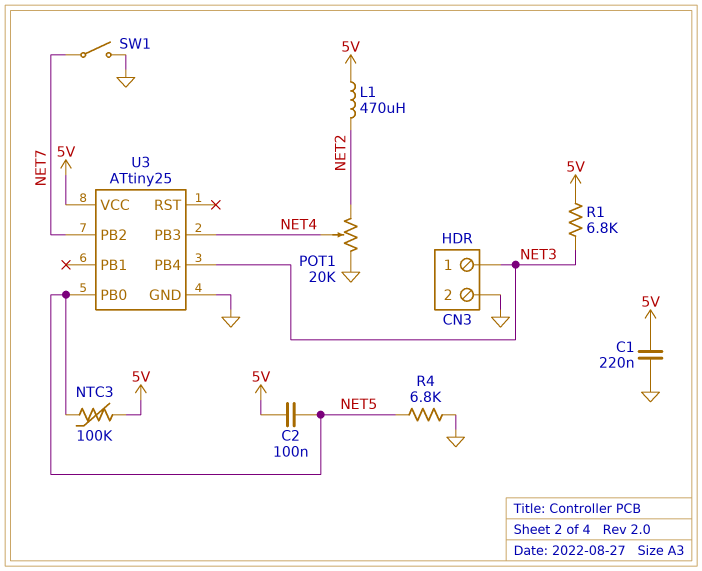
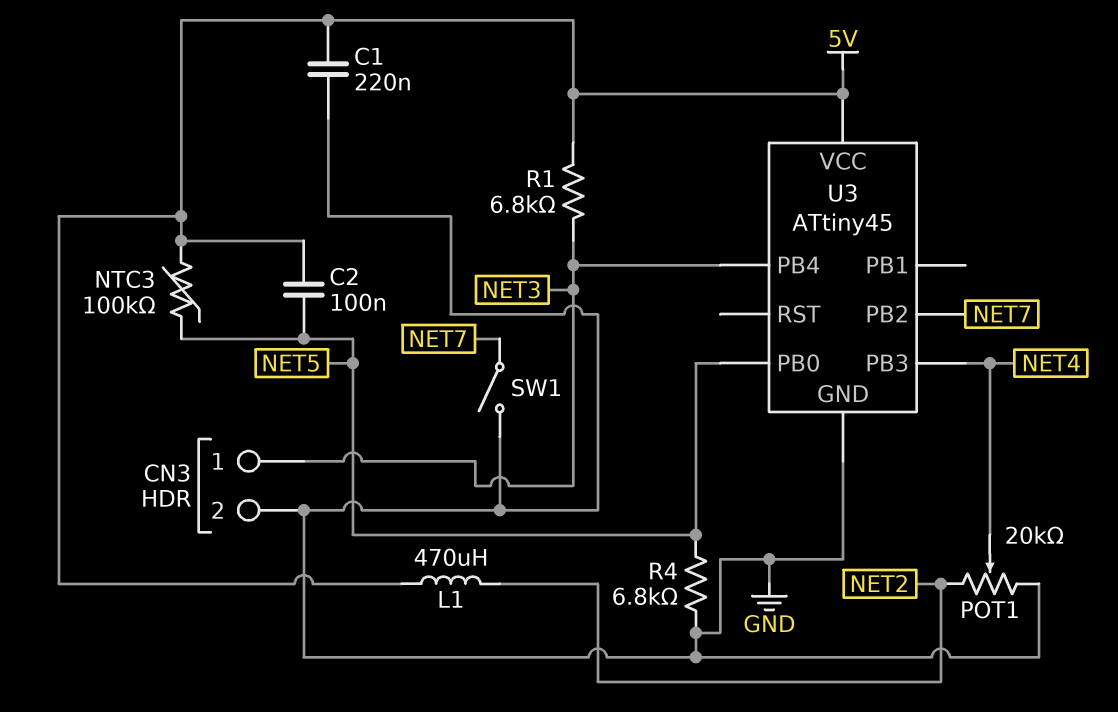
U3: ATtiny25 -> ATtiny45

